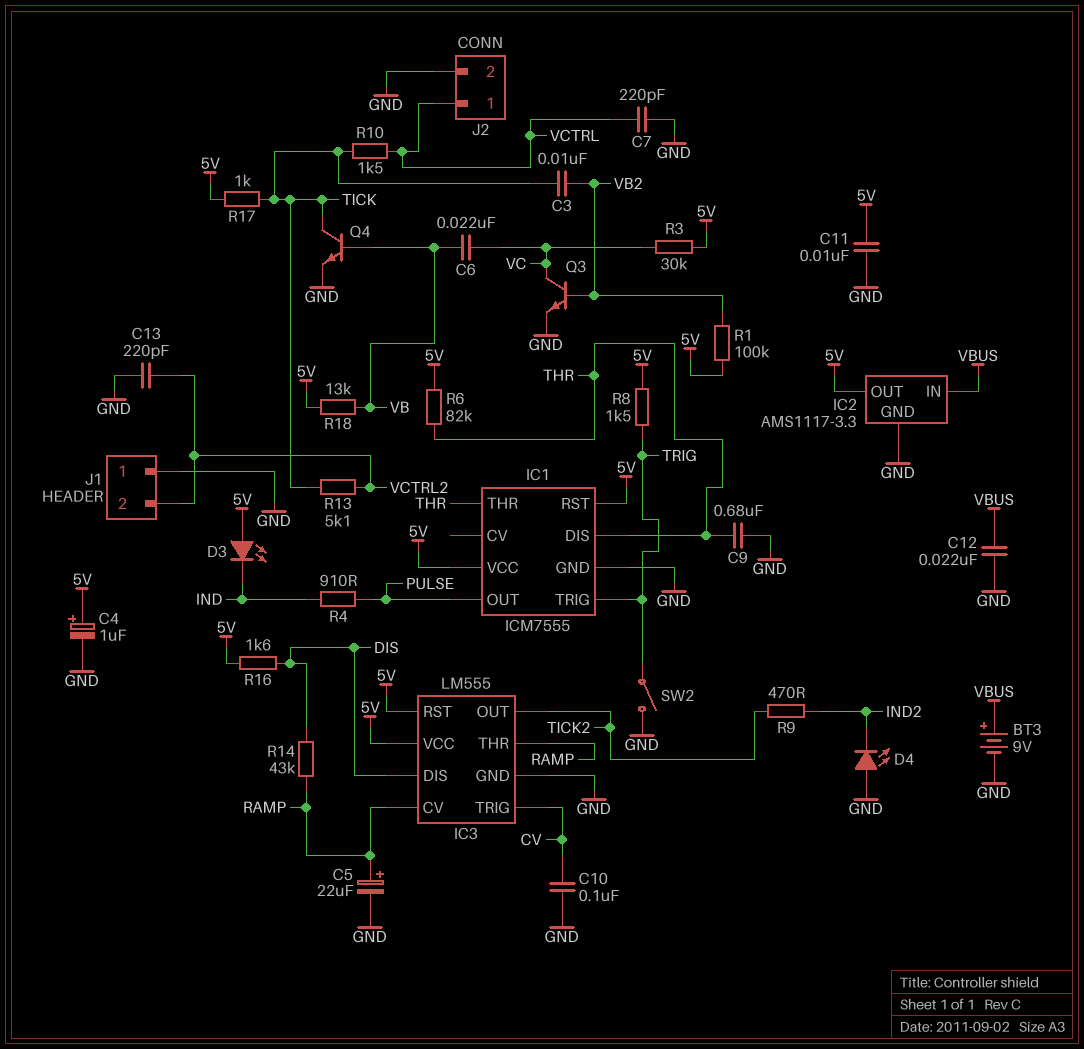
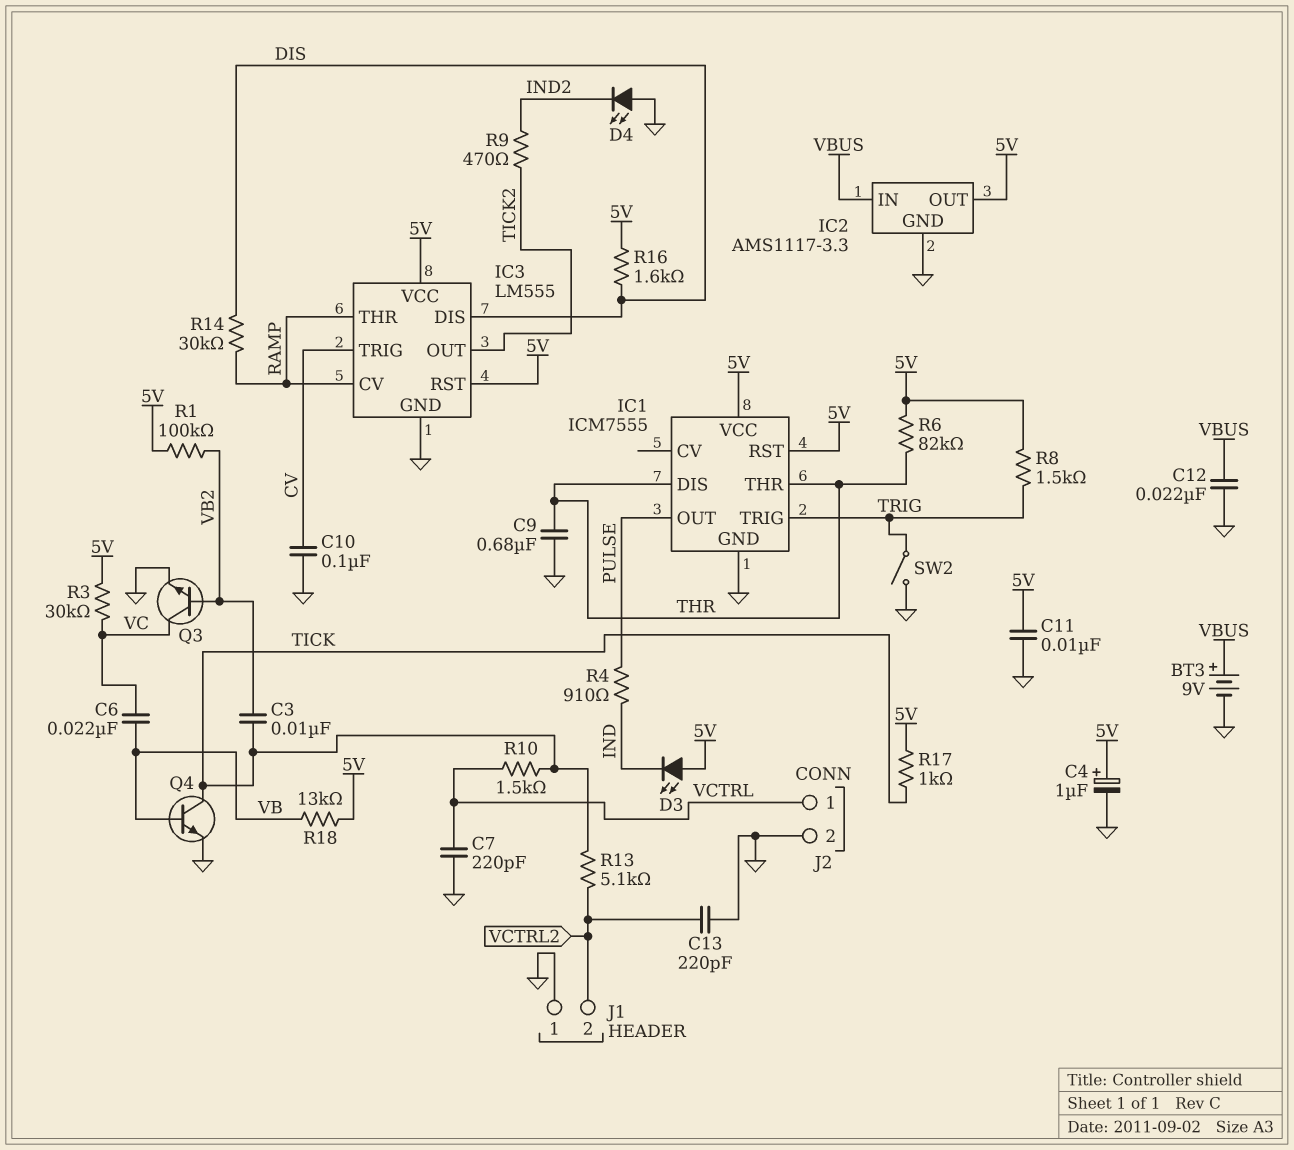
C5: 22uF (plus RAMP, minus GND) -> none
R14: 43k (DIS, RAMP) -> 30k (DIS, RAMP)

